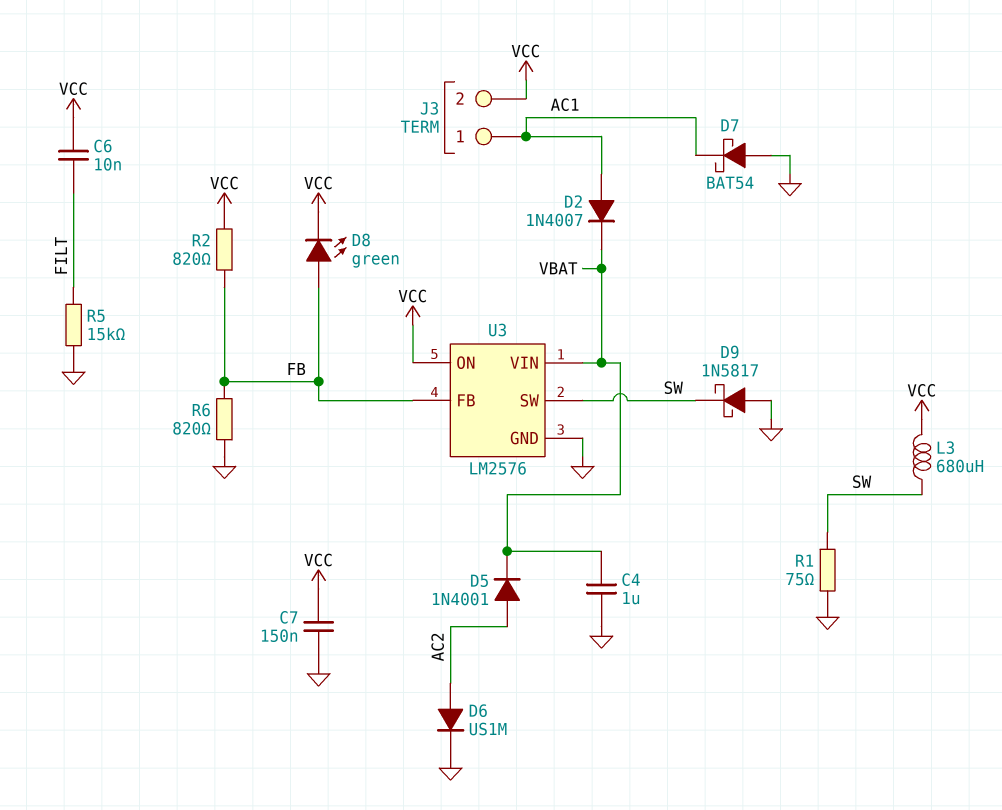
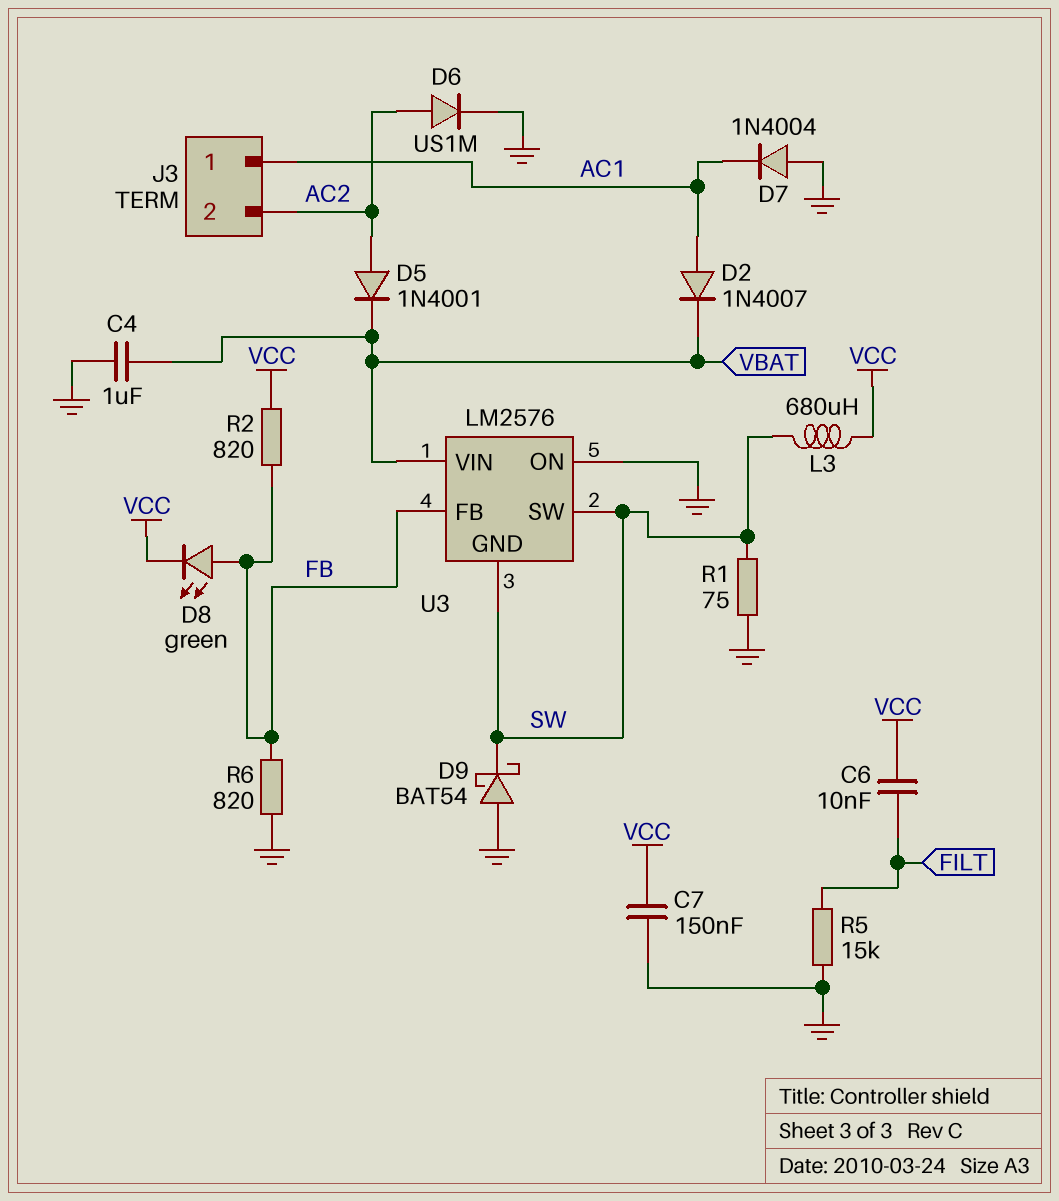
D7: schottky BAT54 (A GND, K AC1) -> diode 1N4004 (A GND, K AC1)
D9: schottky 1N5817 (A GND, K SW) -> schottky BAT54 (A GND, K SW)
J3 pin 2: VCC -> AC2
U3 pin GND: GND -> SW
U3 pin ON: VCC -> GND

